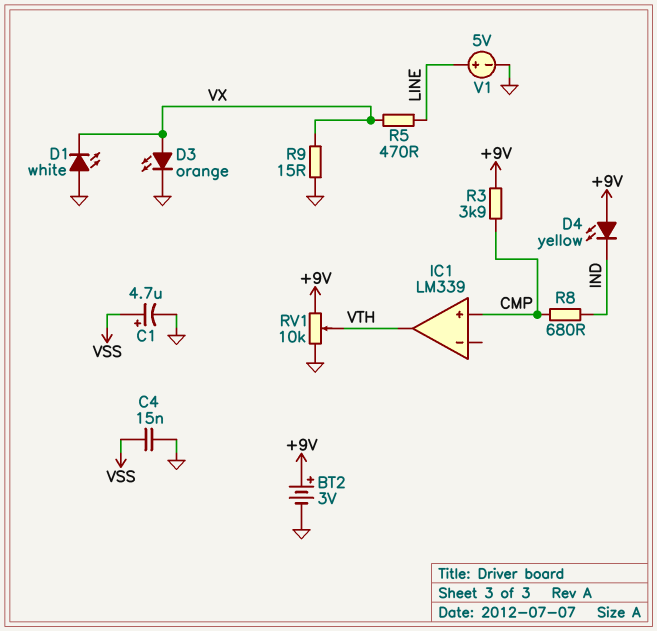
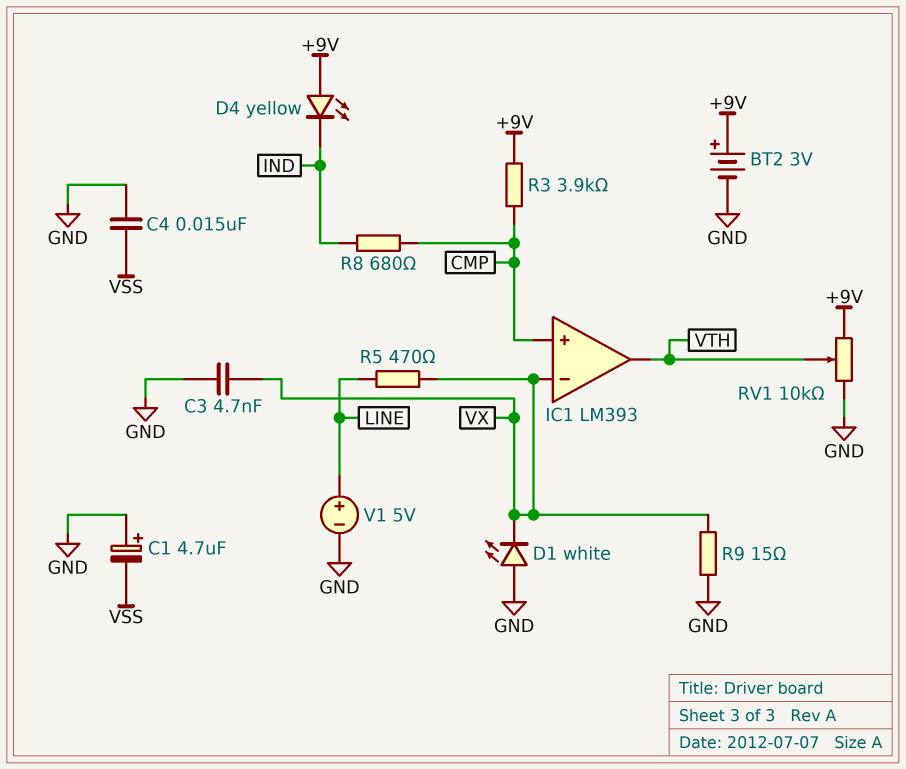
C1: 4.7uF (plus VSS, minus GND) -> 4.7uF (plus GND, minus VSS)
C3: none -> 4.7nF (GND, VX)
D3: LED orange (A VX, K GND) -> none
IC1: LM339 -> LM393
IC1 pin in-: none -> VX

